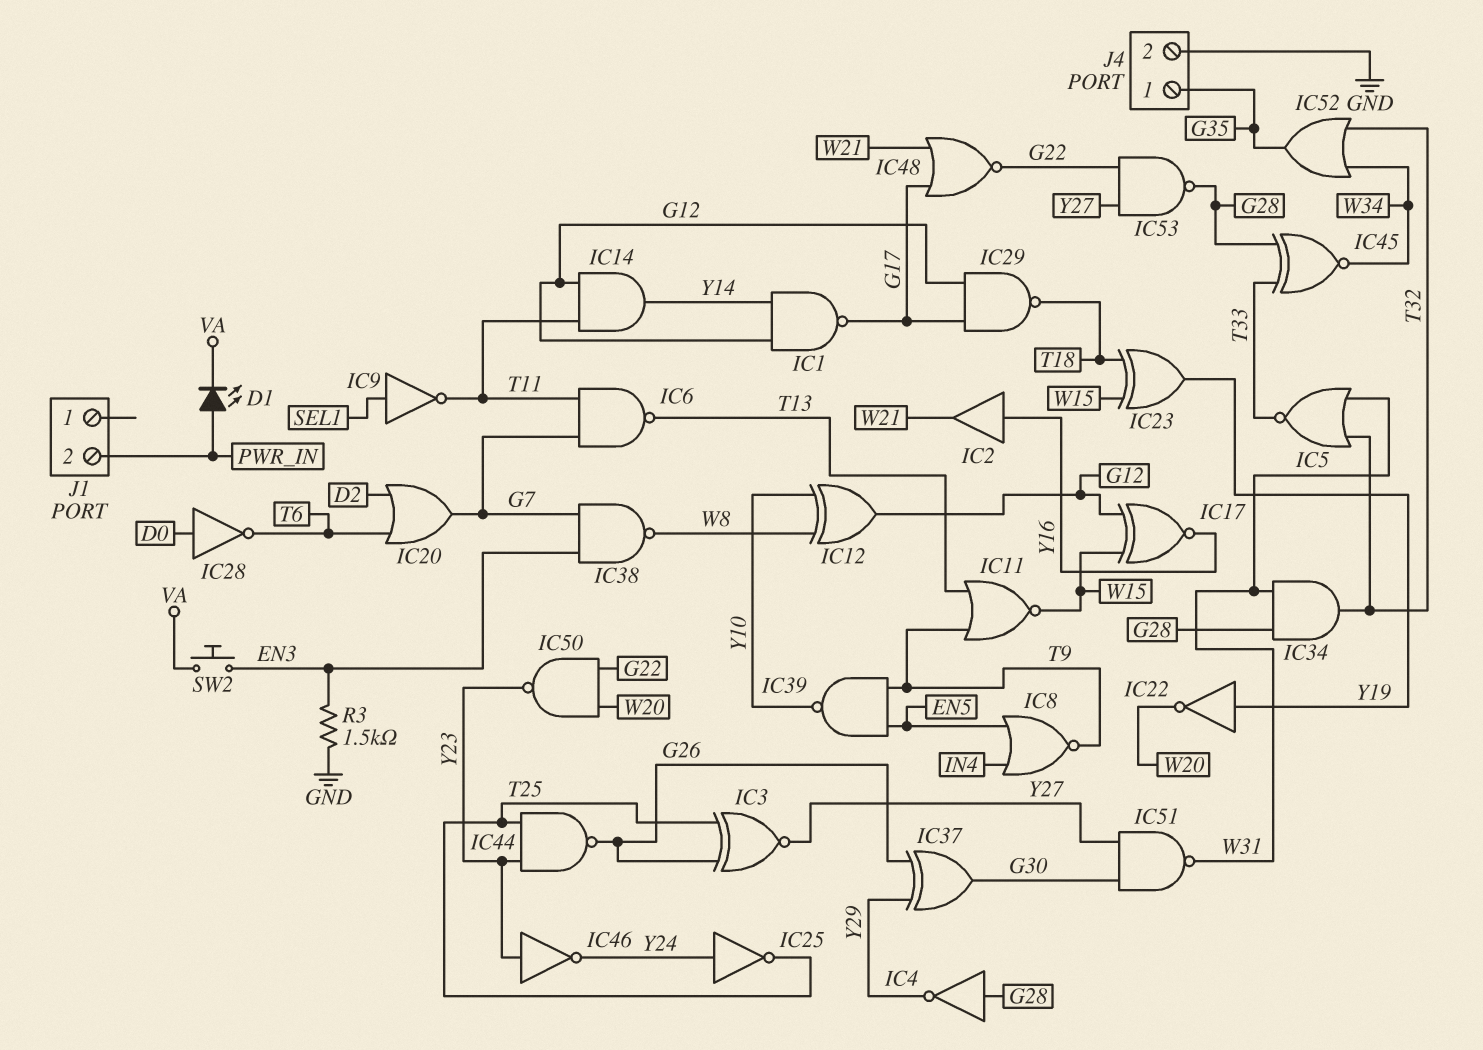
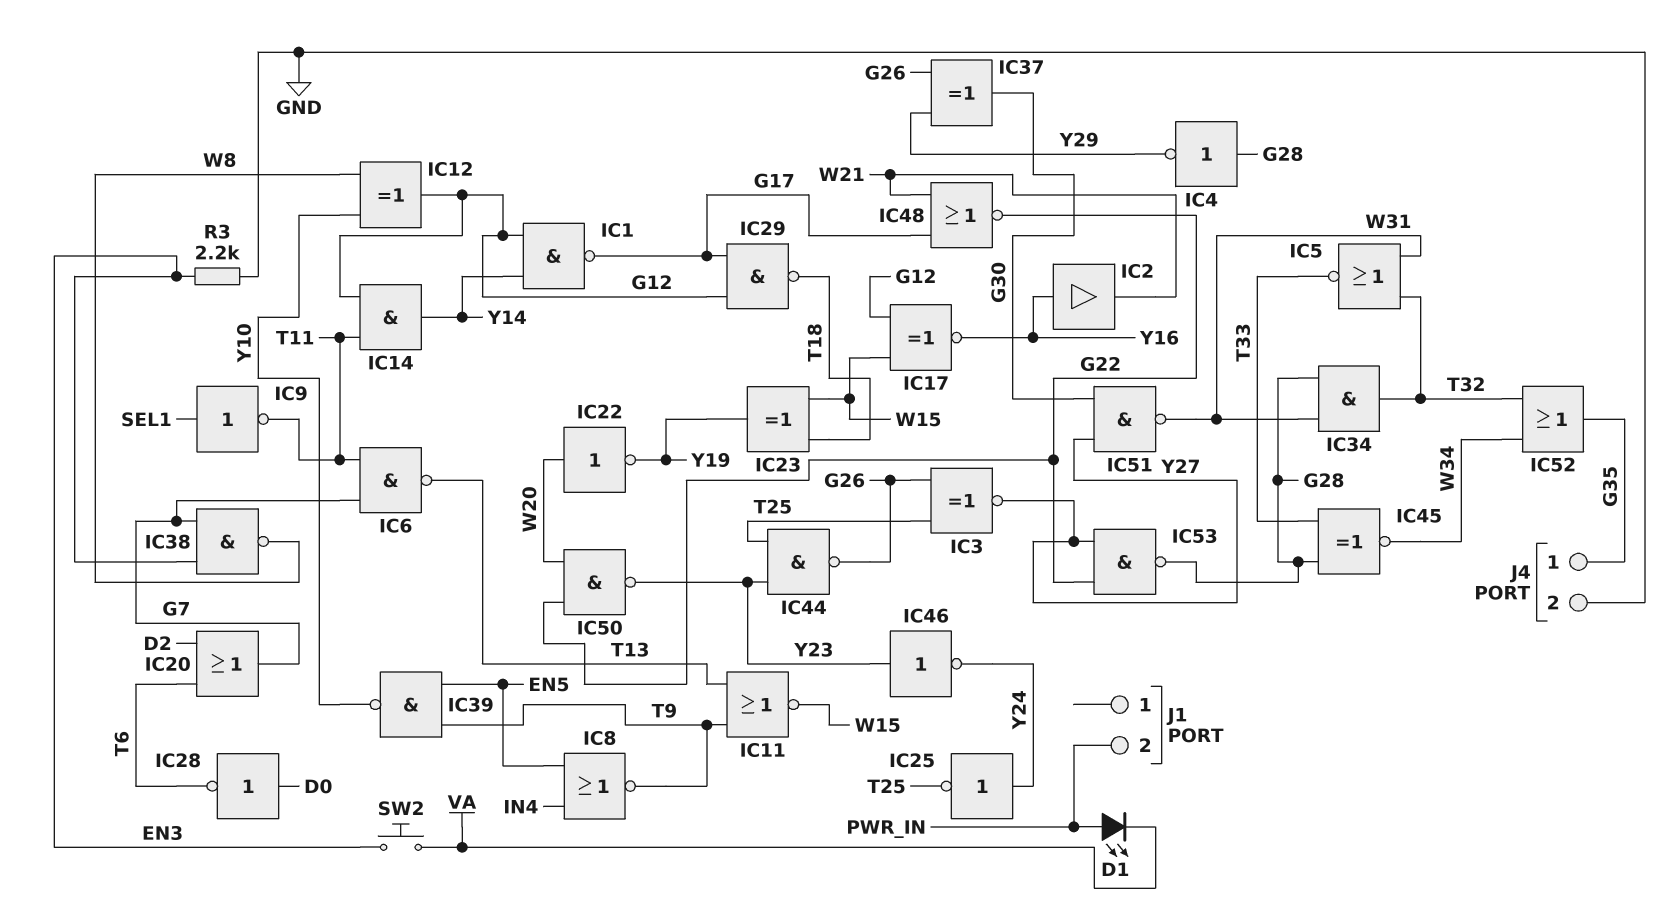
IC22: NOT (in Y19, out W20) -> NOT (in W20, out Y19)
R3: 1.5k (EN3, GND) -> 2.2k (EN3, GND)

